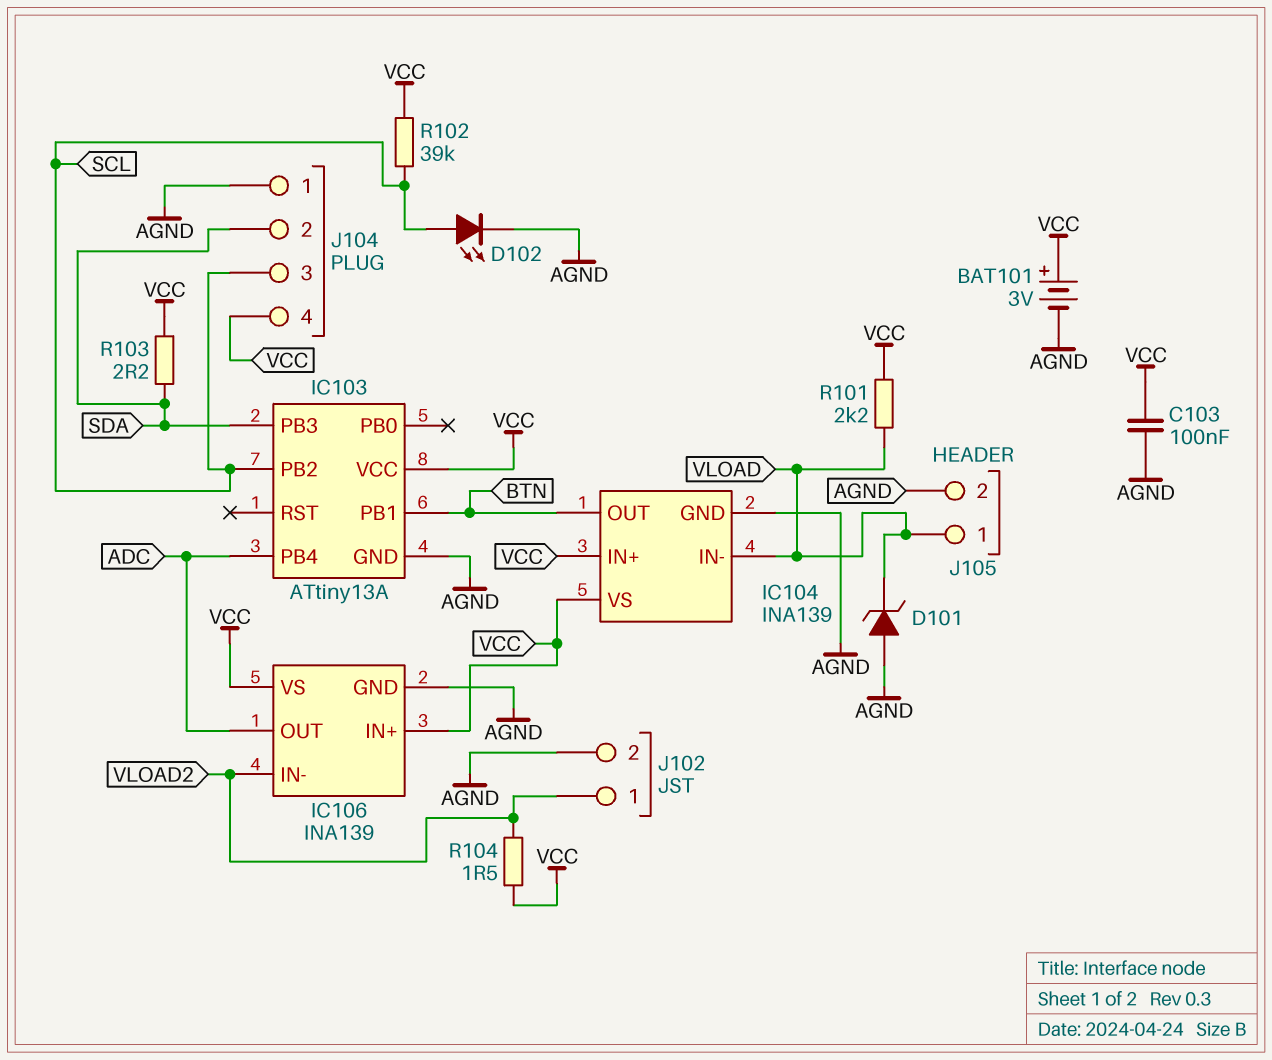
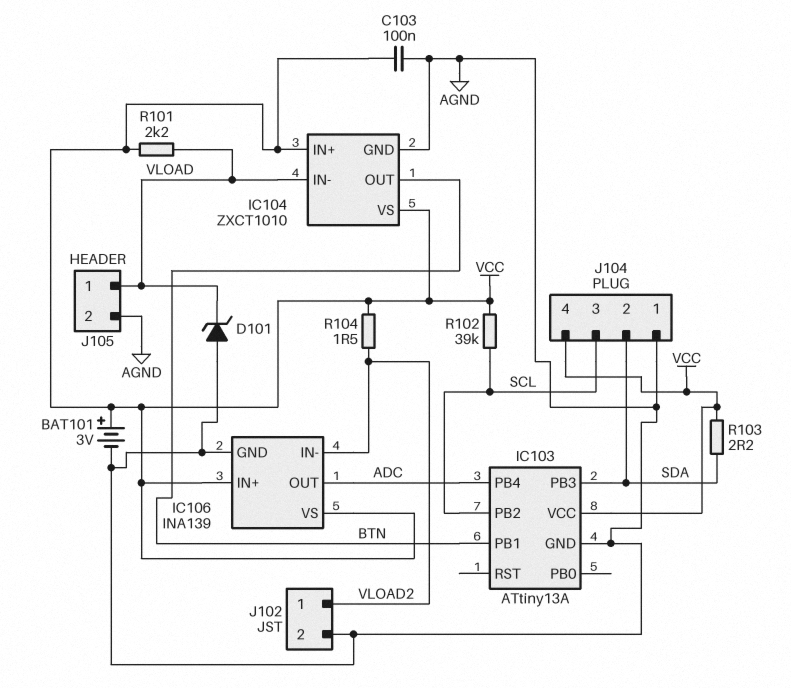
D102: LED (A SCL, K AGND) -> none
IC104: INA139 -> ZXCT1010

